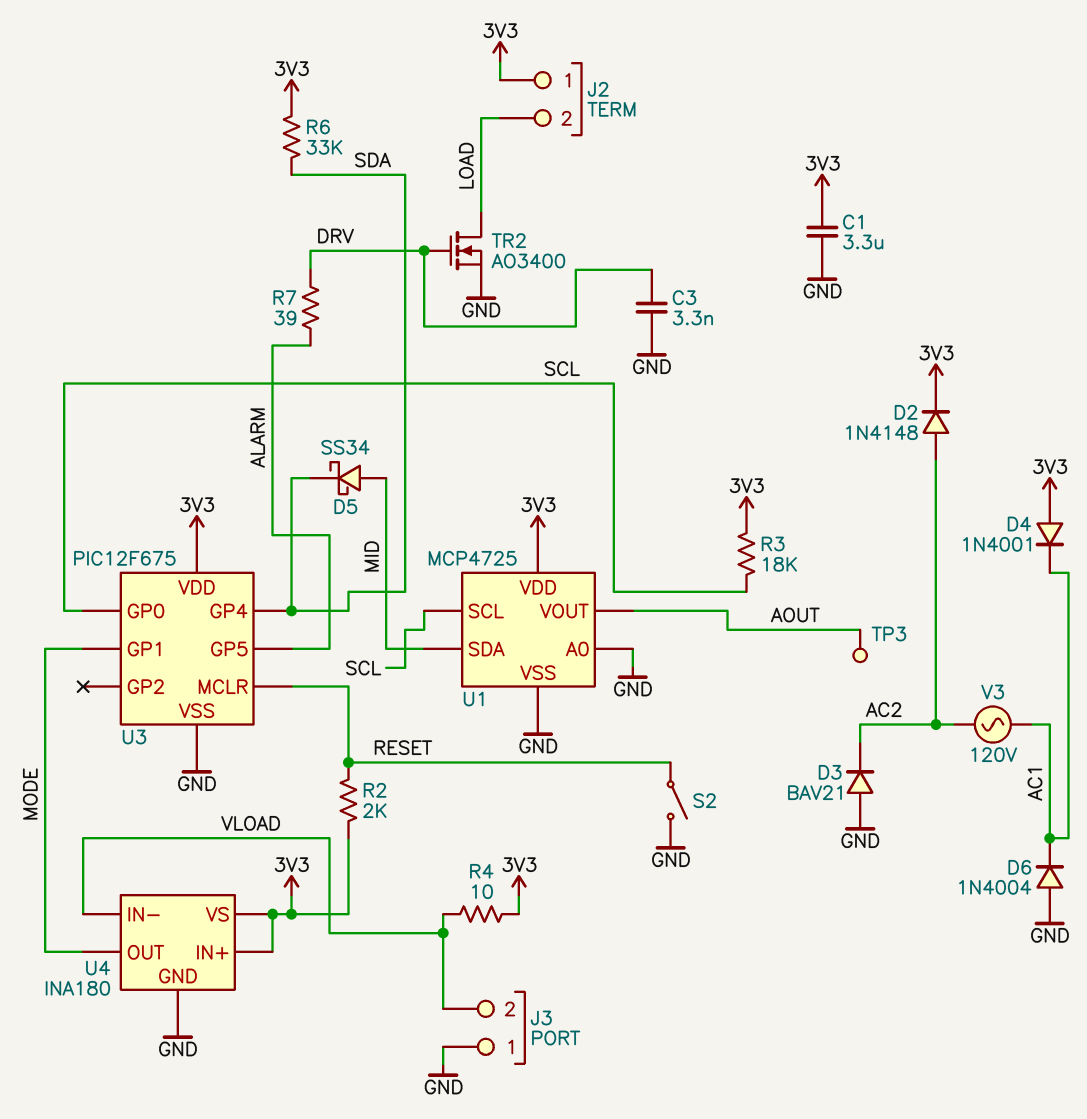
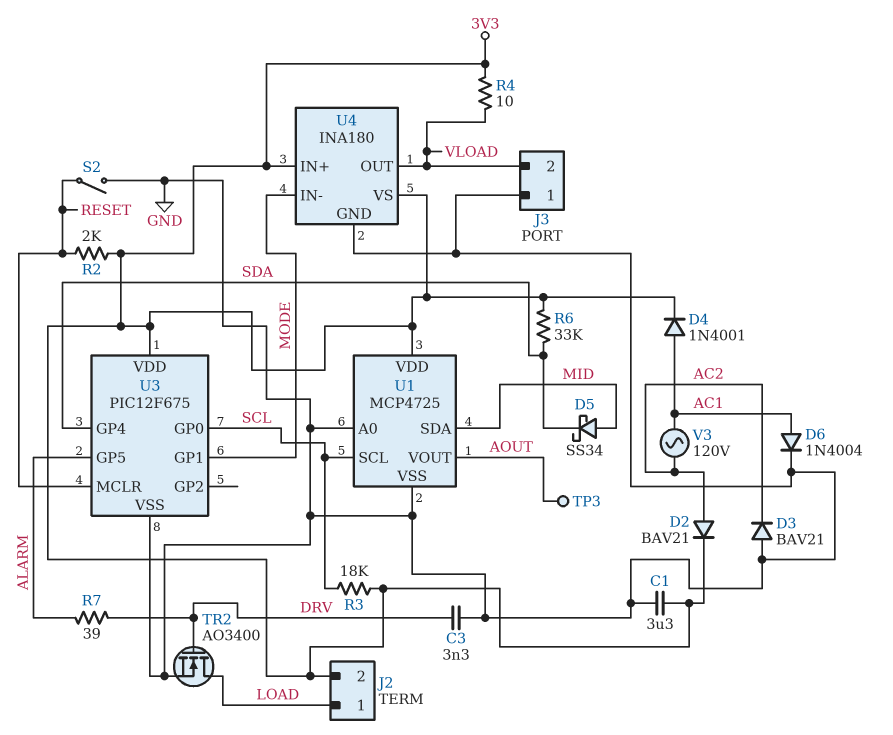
D2: diode 1N4148 (A AC2, K 3V3) -> diode BAV21 (A AC2, K 3V3)
D4: diode 1N4001 (A 3V3, K AC1) -> diode 1N4001 (A AC1, K 3V3)
D6: diode 1N4004 (A GND, K AC1) -> diode 1N4004 (A AC1, K GND)
J2 pin 1: 3V3 -> LOAD
J2 pin 2: LOAD -> 3V3
U4 pin IN-: VLOAD -> MODE
U4 pin OUT: MODE -> VLOAD

